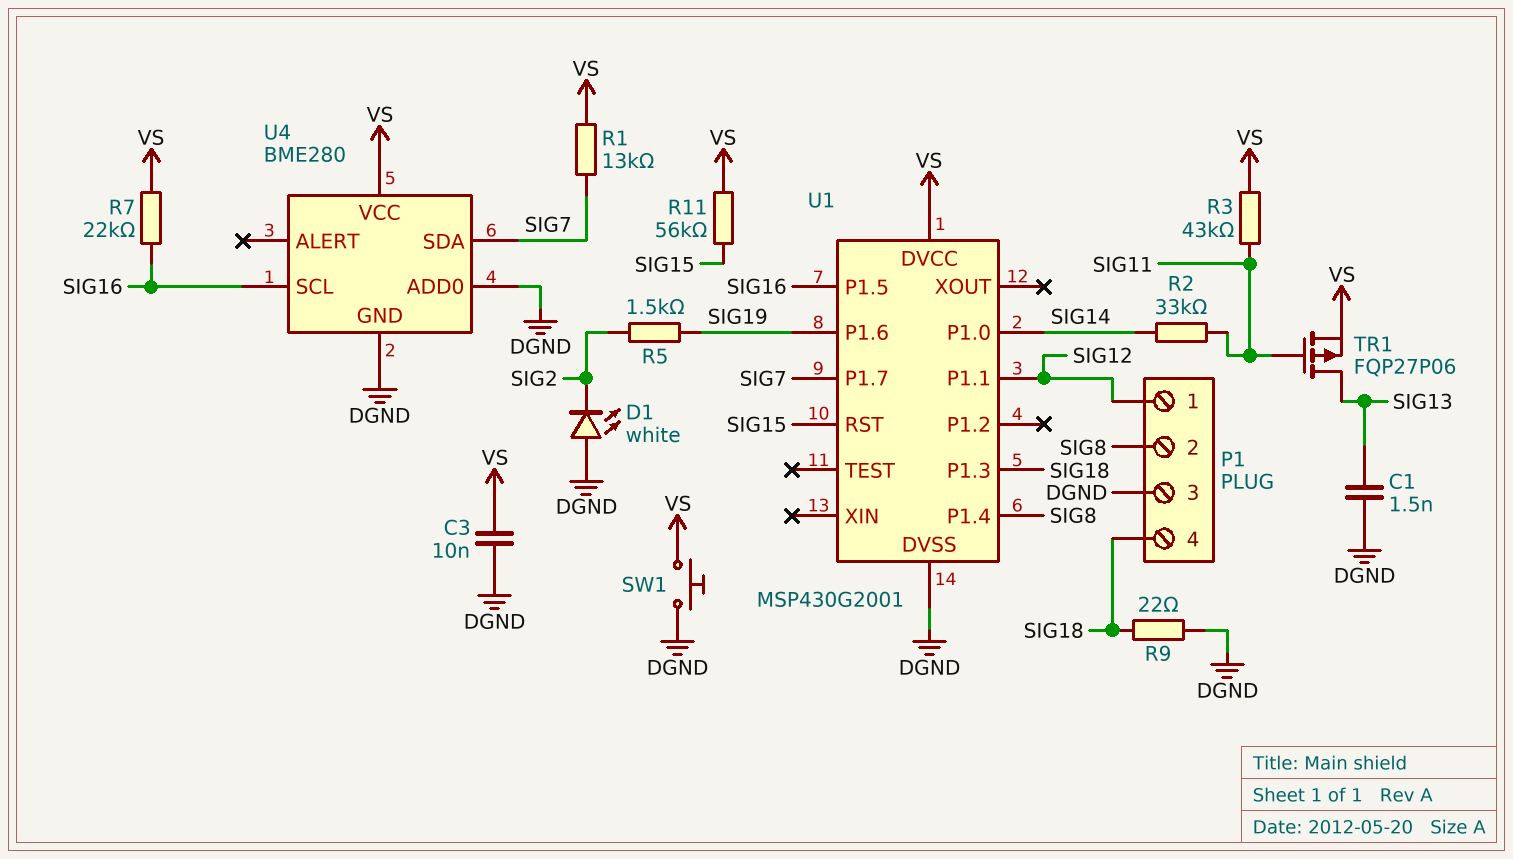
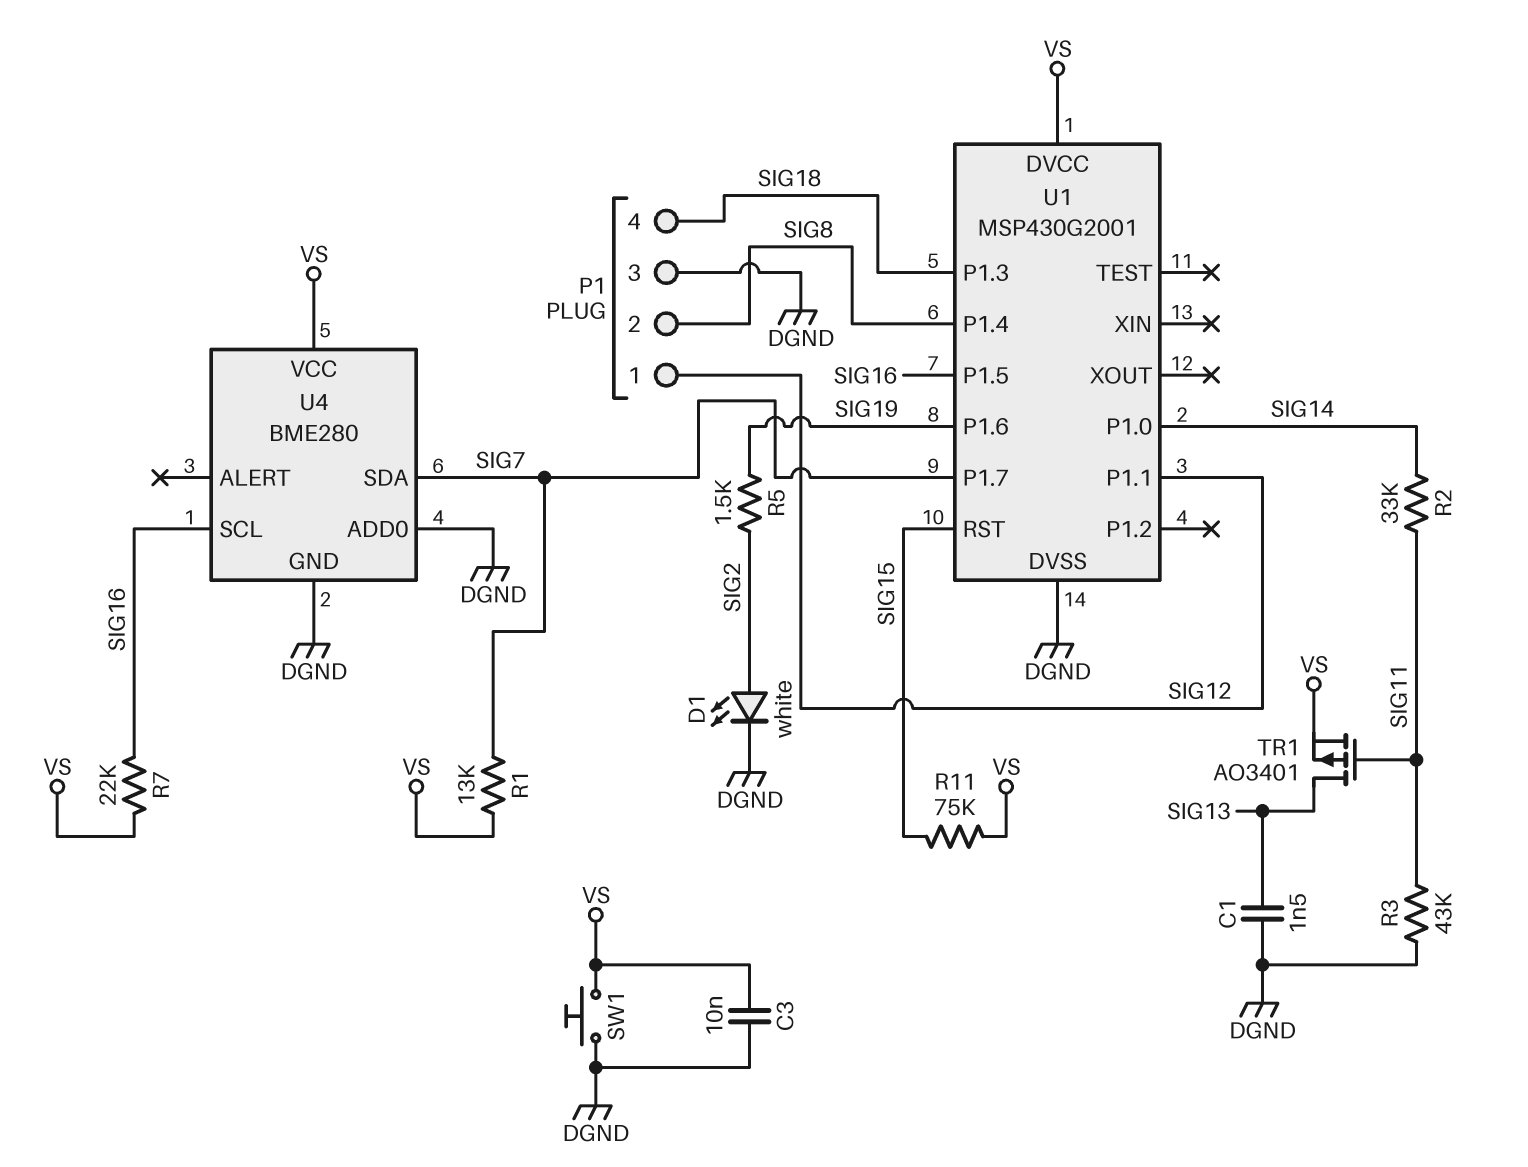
D1: LED white (A DGND, K SIG2) -> LED white (A SIG2, K DGND)
R3: 43k (SIG11, VS) -> 43k (DGND, SIG11)
R9: 22 (DGND, SIG18) -> none
R11: 56k (SIG15, VS) -> 75k (SIG15, VS)
TR1: PMOS FQP27P06 (G SIG11, D SIG13, S VS) -> PMOS AO3401 (G SIG11, D SIG13, S VS)

